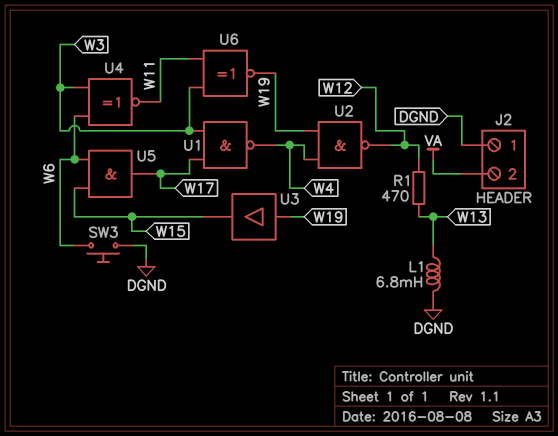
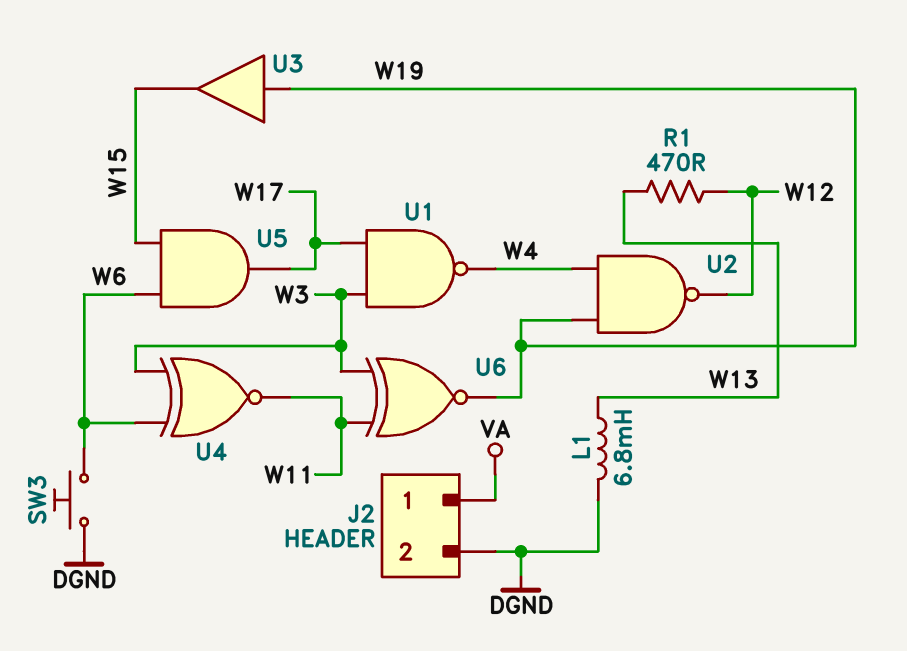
J2 pin 1: DGND -> VA
J2 pin 2: VA -> DGND

